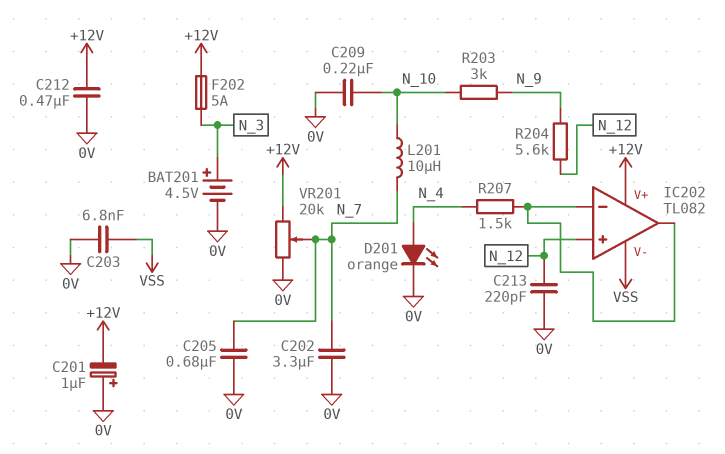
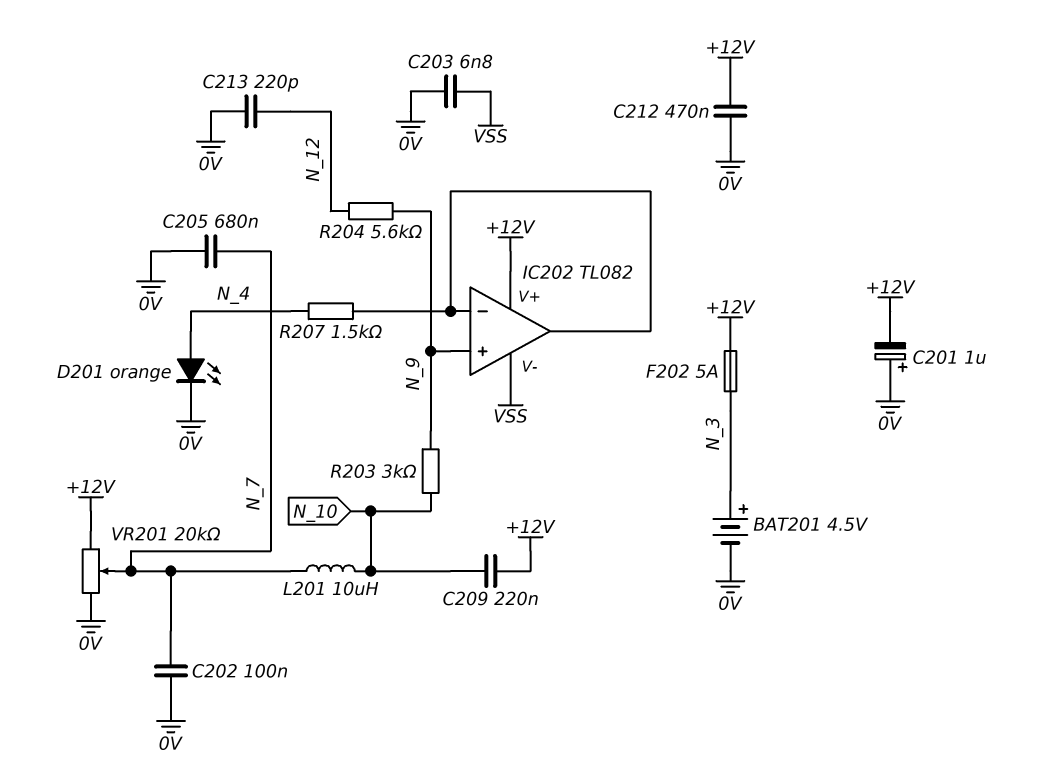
C202: 3.3uF (0V, N_7) -> 100nF (0V, N_7)
C209: 220nF (0V, N_10) -> 220nF (+12V, N_10)
IC202 pin in+: N_12 -> N_9

